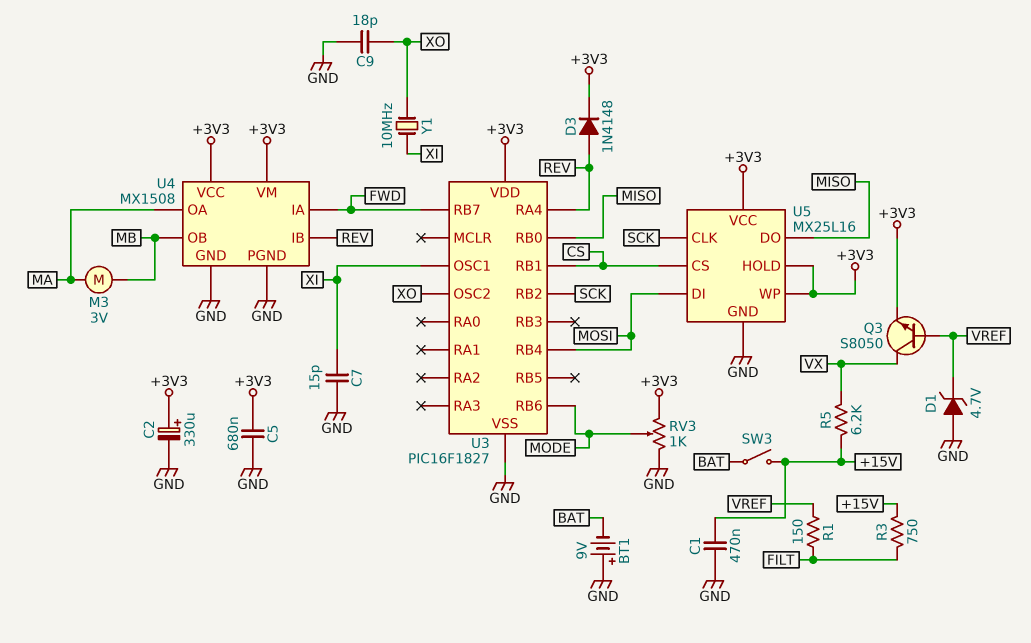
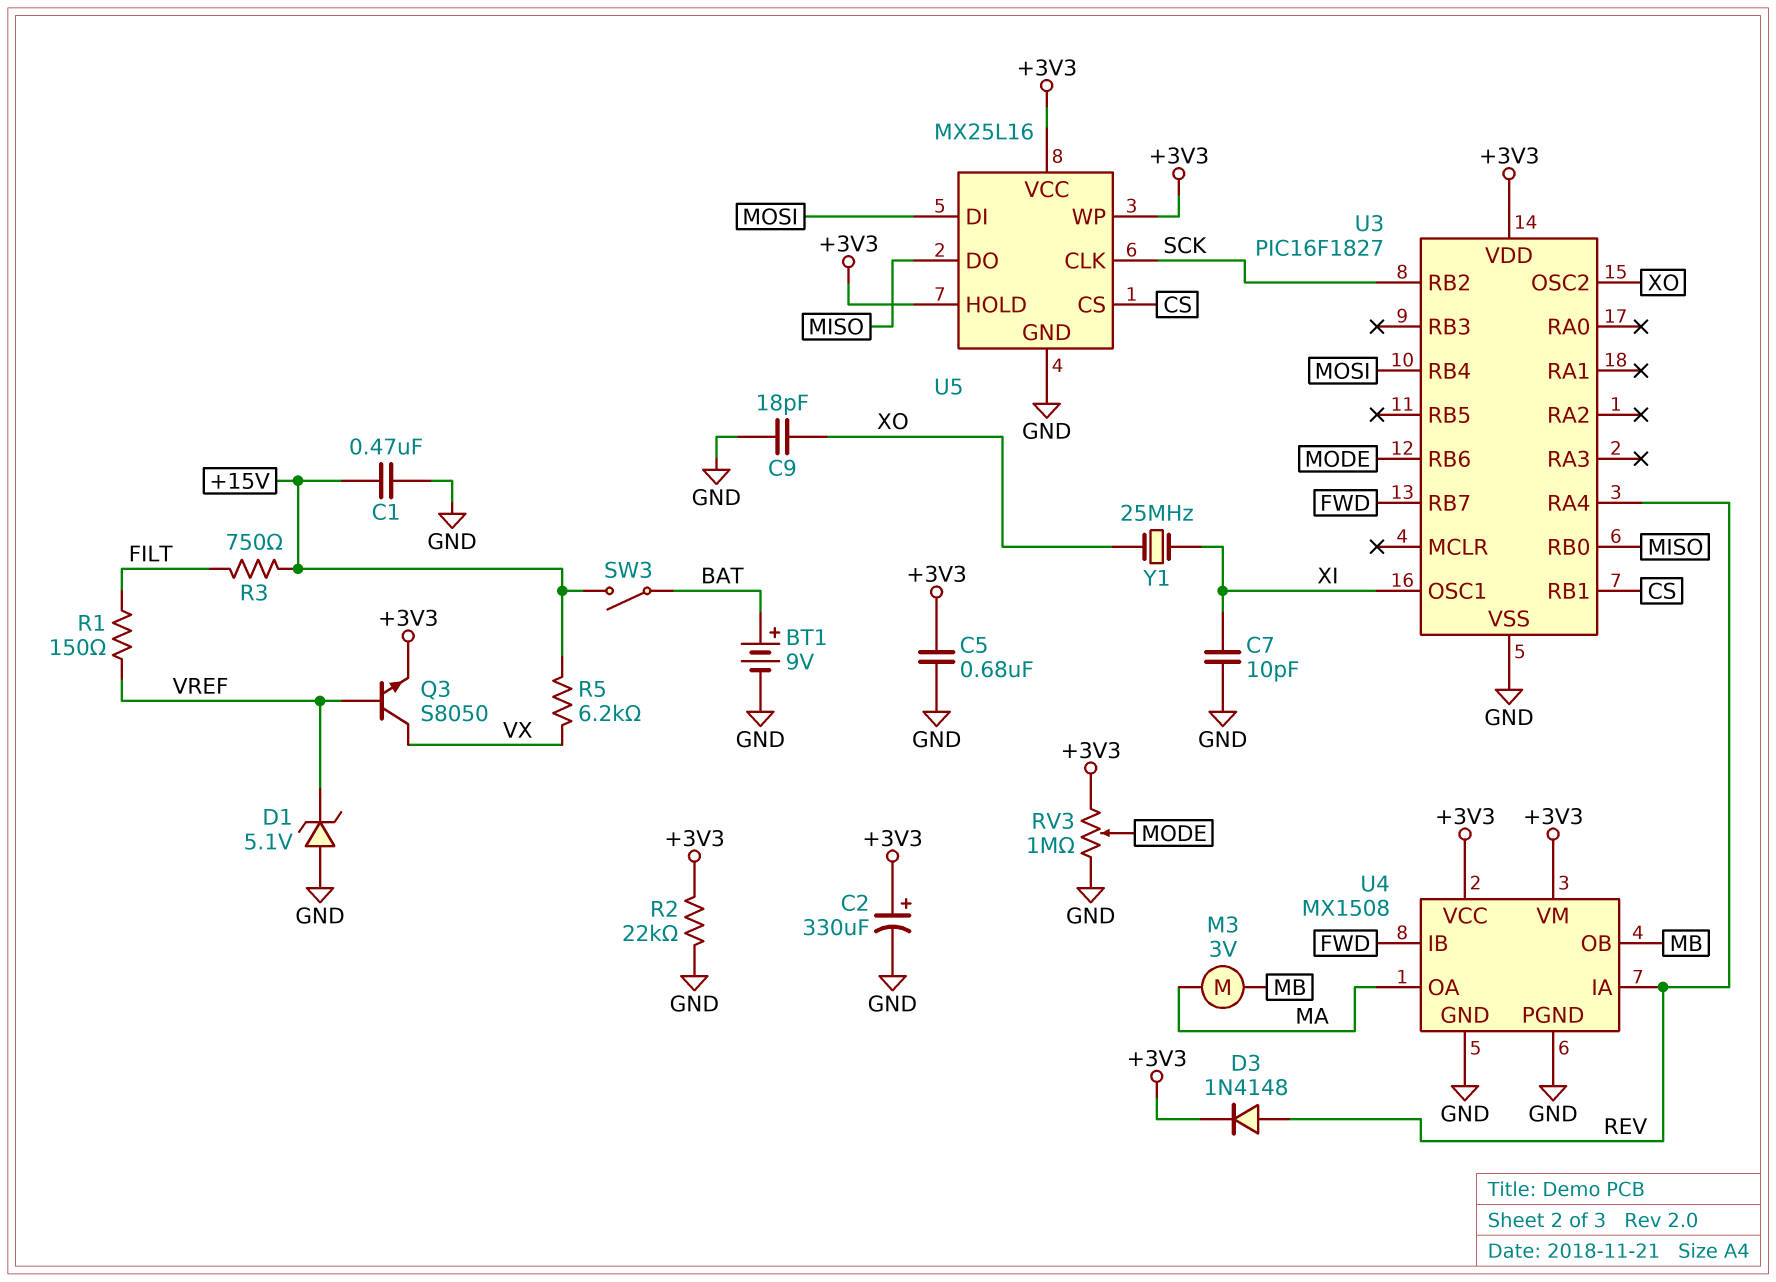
BT1: 9V (plus GND, minus BAT) -> 9V (plus BAT, minus GND)
C7: 15pF (GND, XI) -> 10pF (GND, XI)
D1: zener 4.7V (A GND, K VREF) -> zener 5.1V (A GND, K VREF)
R2: none -> 22k (+3V3, GND)
RV3: 1k (+3V3, GND, wiper MODE) -> 1M (+3V3, GND, wiper MODE)
U4 pin IA: FWD -> REV
U4 pin IB: REV -> FWD
Y1: 10MHz (XI, XO) -> 25MHz (XI, XO)

